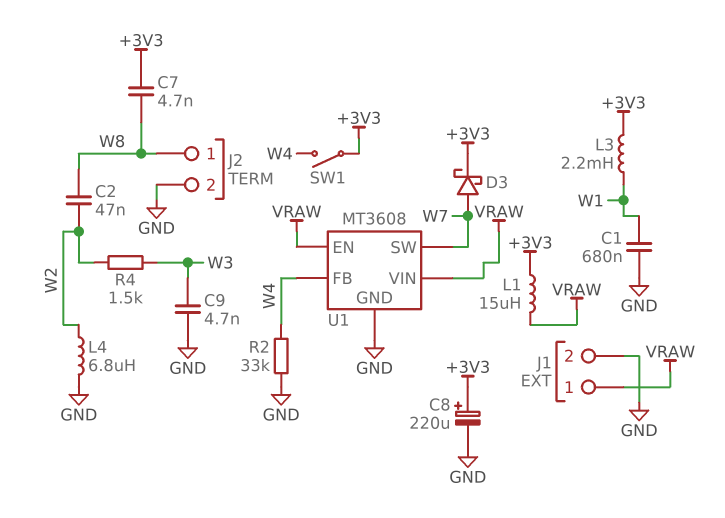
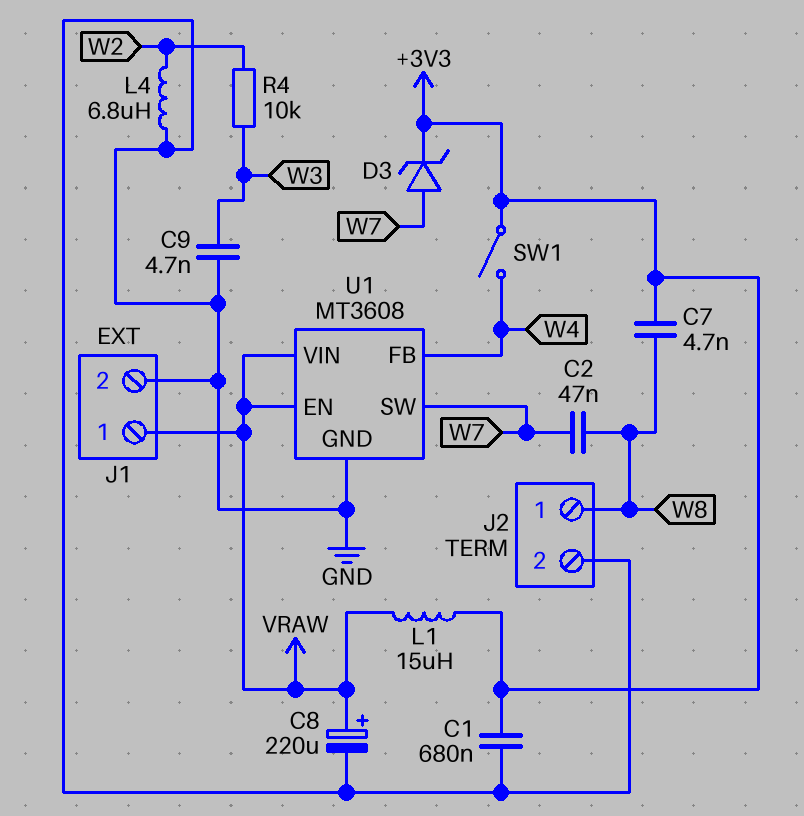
C1: 680nF (GND, W1) -> 680nF (+3V3, GND)
C2: 47nF (W2, W8) -> 47nF (W7, W8)
C8: 220uF (plus +3V3, minus GND) -> 220uF (plus VRAW, minus GND)
D3: schottky (A W7, K +3V3) -> zener (A W7, K +3V3)
L3: 2.2mH (+3V3, W1) -> none
R2: 33k (GND, W4) -> none
R4: 1.5k (W2, W3) -> 10k (W2, W3)

